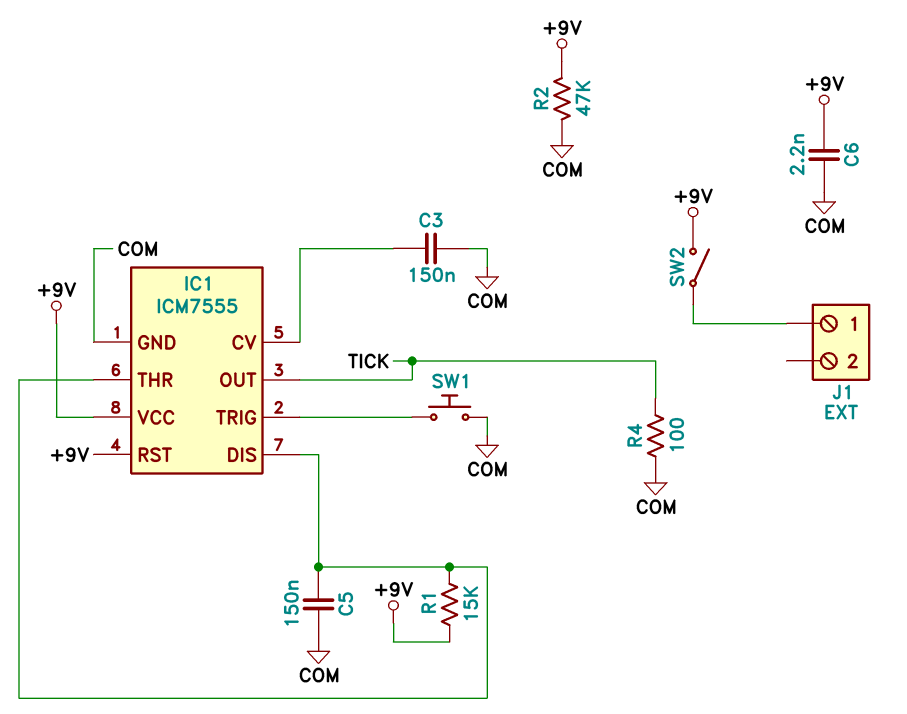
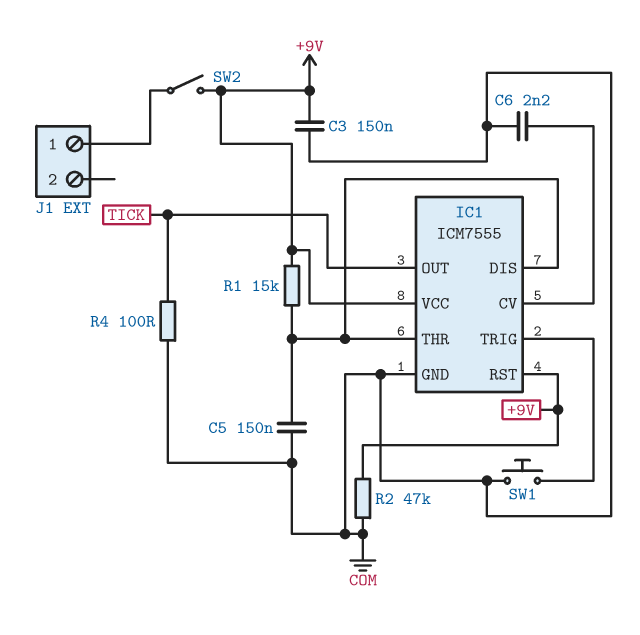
C3: 150nF (COM, IC1/CV) -> 150nF (+9V, COM)
C6: 2.2nF (+9V, COM) -> 2.2nF (COM, IC1/CV)

